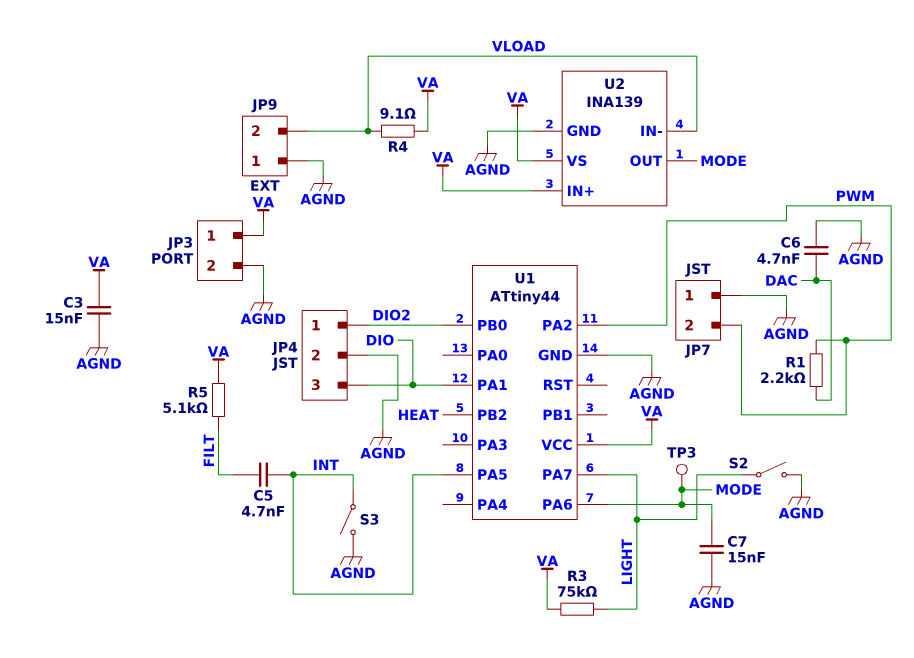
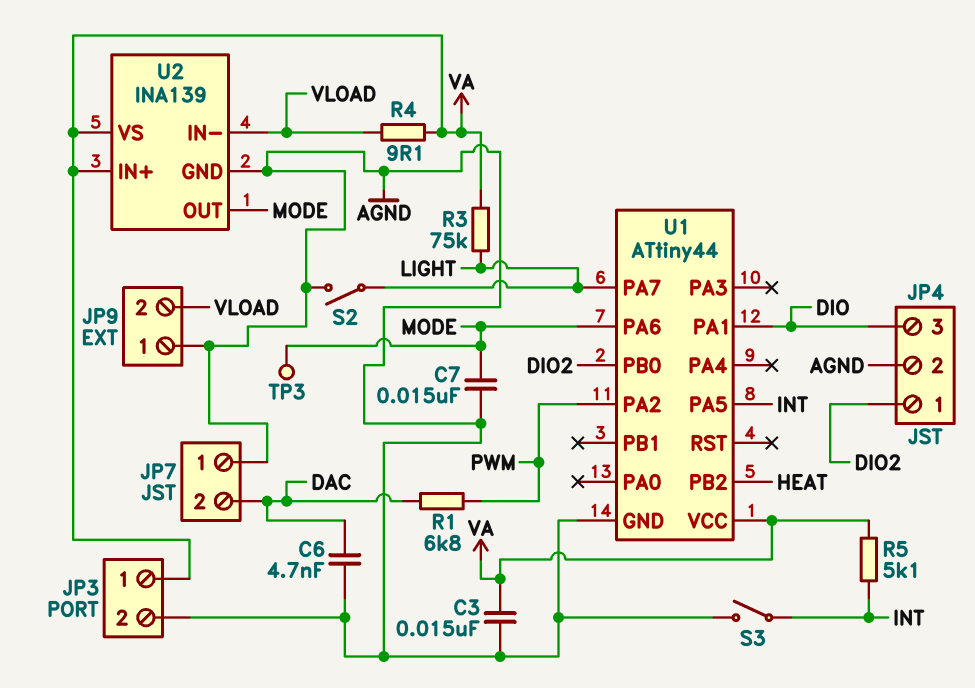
C5: 4.7nF (FILT, INT) -> none
JP7 pin 2: PWM -> DAC
R1: 2.2k (DAC, PWM) -> 6.8k (DAC, PWM)
R5: 5.1k (FILT, VA) -> 5.1k (INT, VA)

